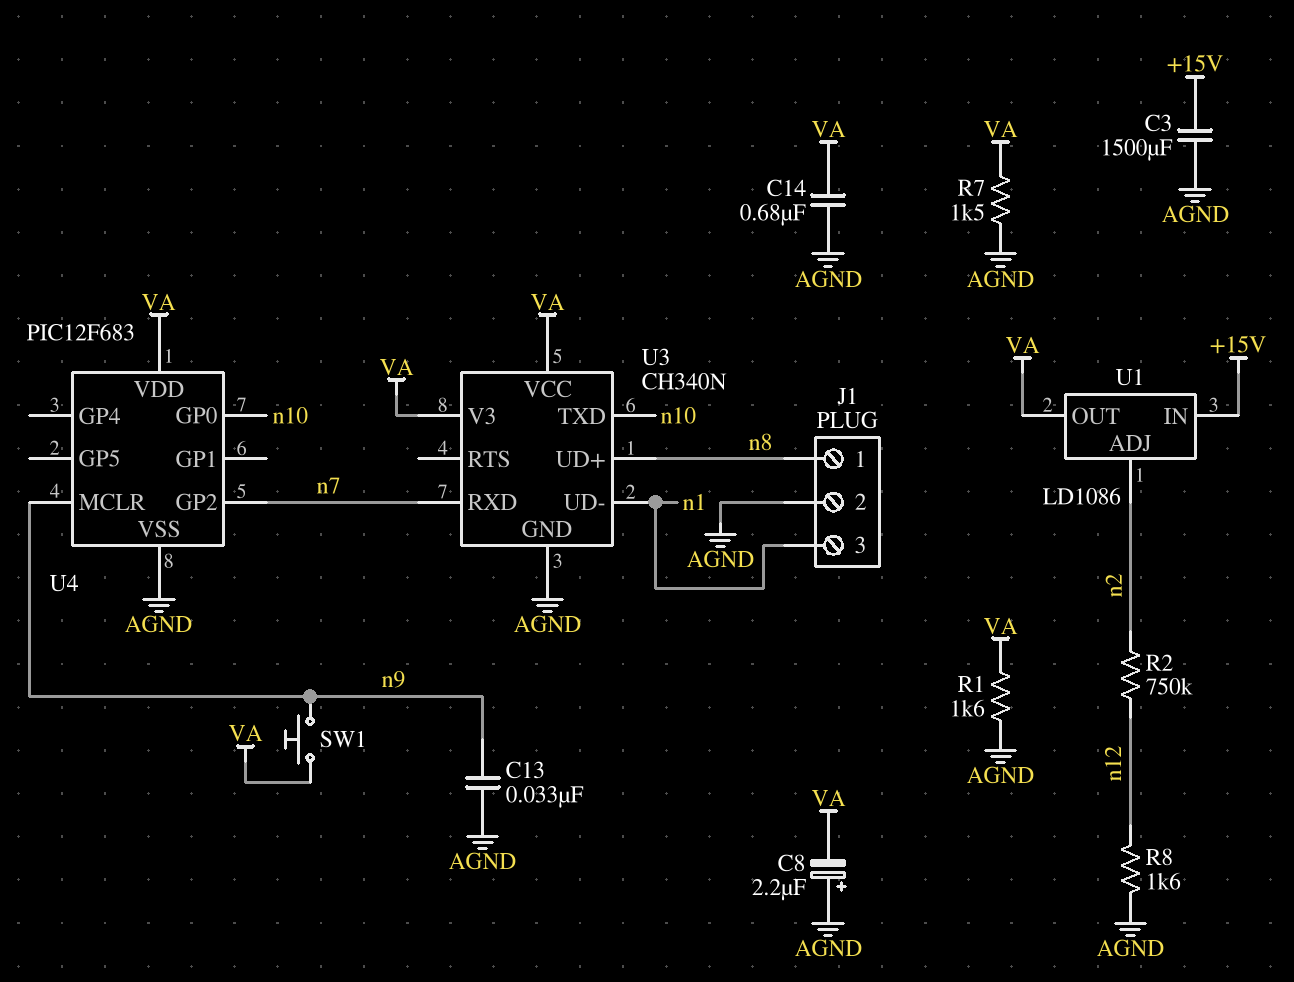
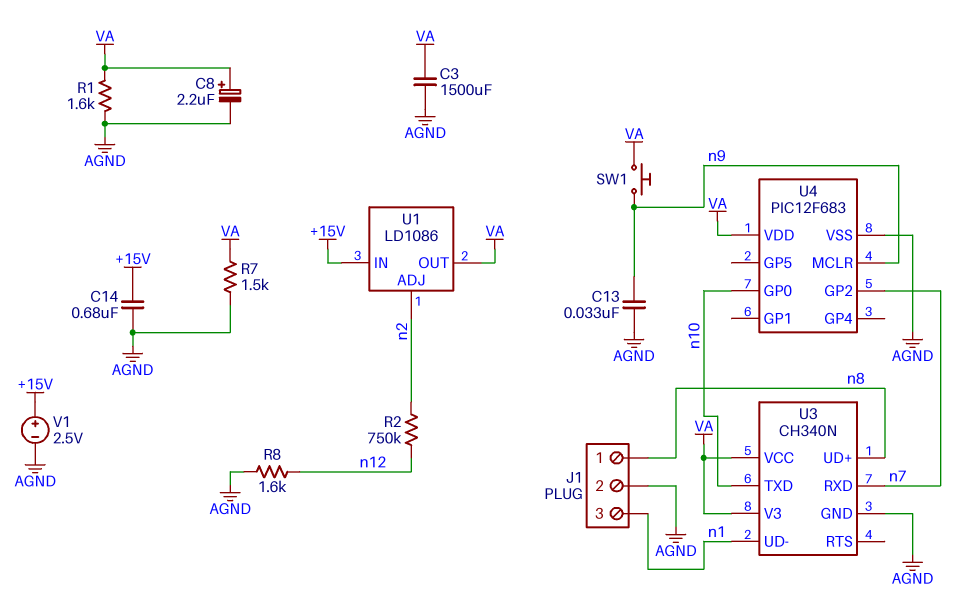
C3: 1500uF (+15V, AGND) -> 1500uF (AGND, VA)
C8: 2.2uF (plus AGND, minus VA) -> 2.2uF (plus VA, minus AGND)
C14: 680nF (AGND, VA) -> 680nF (+15V, AGND)
V1: none -> 2.5V (plus +15V, minus AGND)

